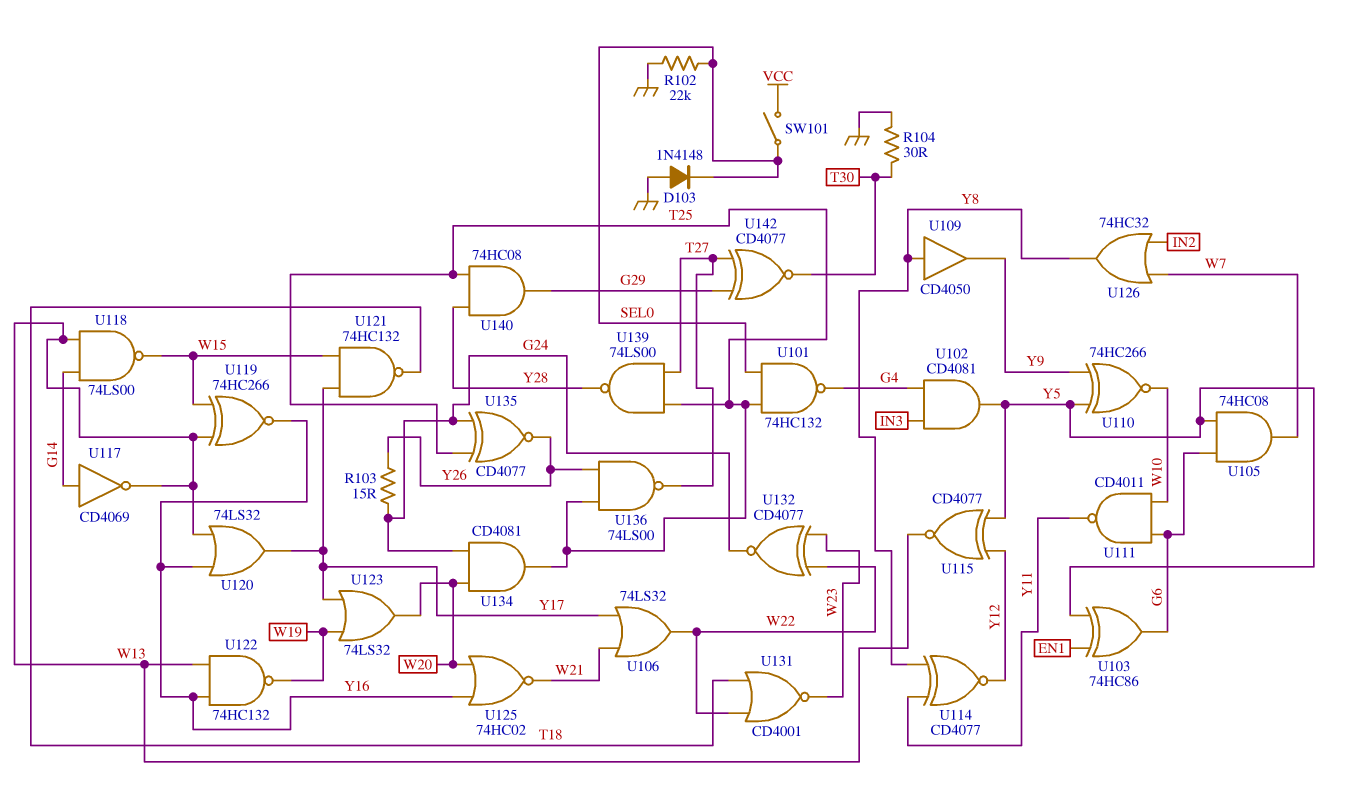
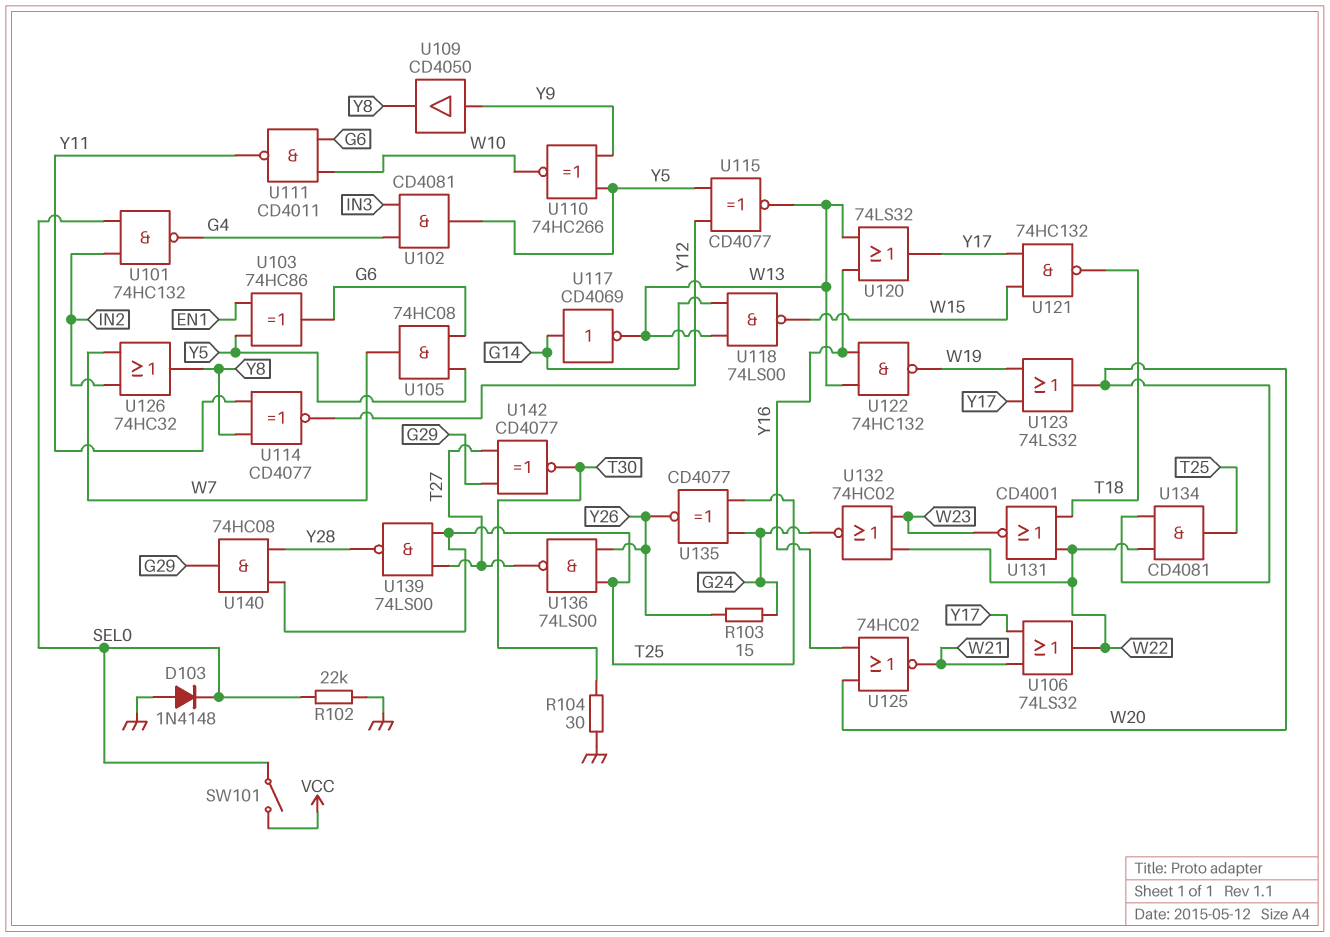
U101: NAND 74HC132 (in SEL0, in T25, out G4) -> NAND 74HC132 (in IN2, in SEL0, out G4)
U109: buffer CD4050 (in Y8, out Y9) -> buffer CD4050 (in Y9, out Y8)
U119: XNOR 74HC266 (in W13, in W15, out Y16) -> none
U132: XNOR CD4077 (in W22, in W23, out G24) -> NOR 74HC02 (in W22, in W23, out G24)
U134: AND CD4081 (in G24, in W20, out T25) -> AND CD4081 (in W20, in W22, out T25)

